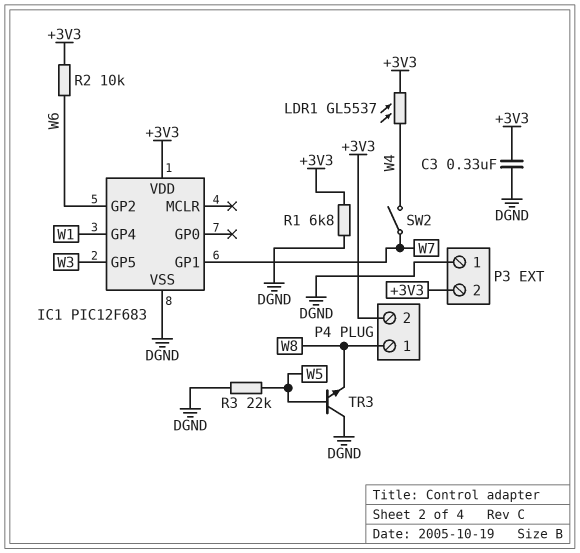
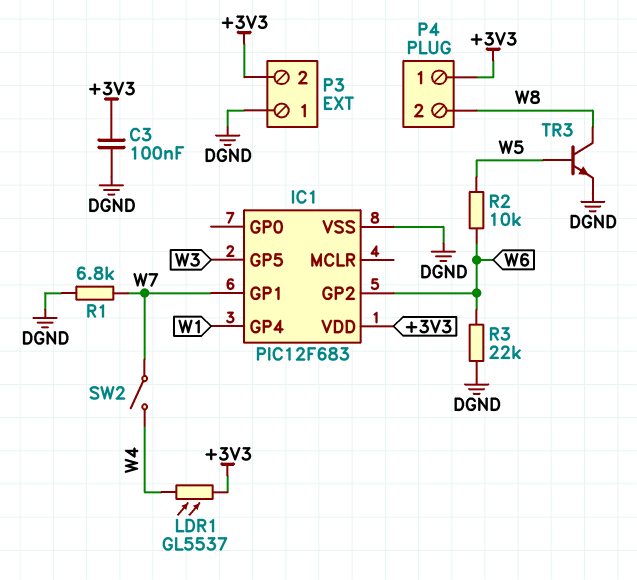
C3: 330nF (+3V3, DGND) -> 100nF (+3V3, DGND)
P4 pin 1: W8 -> +3V3
P4 pin 2: +3V3 -> W8
R1: 6.8k (+3V3, DGND) -> 6.8k (DGND, W7)
R2: 10k (+3V3, W6) -> 10k (W5, W6)
R3: 22k (DGND, W5) -> 22k (DGND, W6)
TR3: NPN (B W5, C DGND, E W8) -> NPN (B W5, C W8, E DGND)

